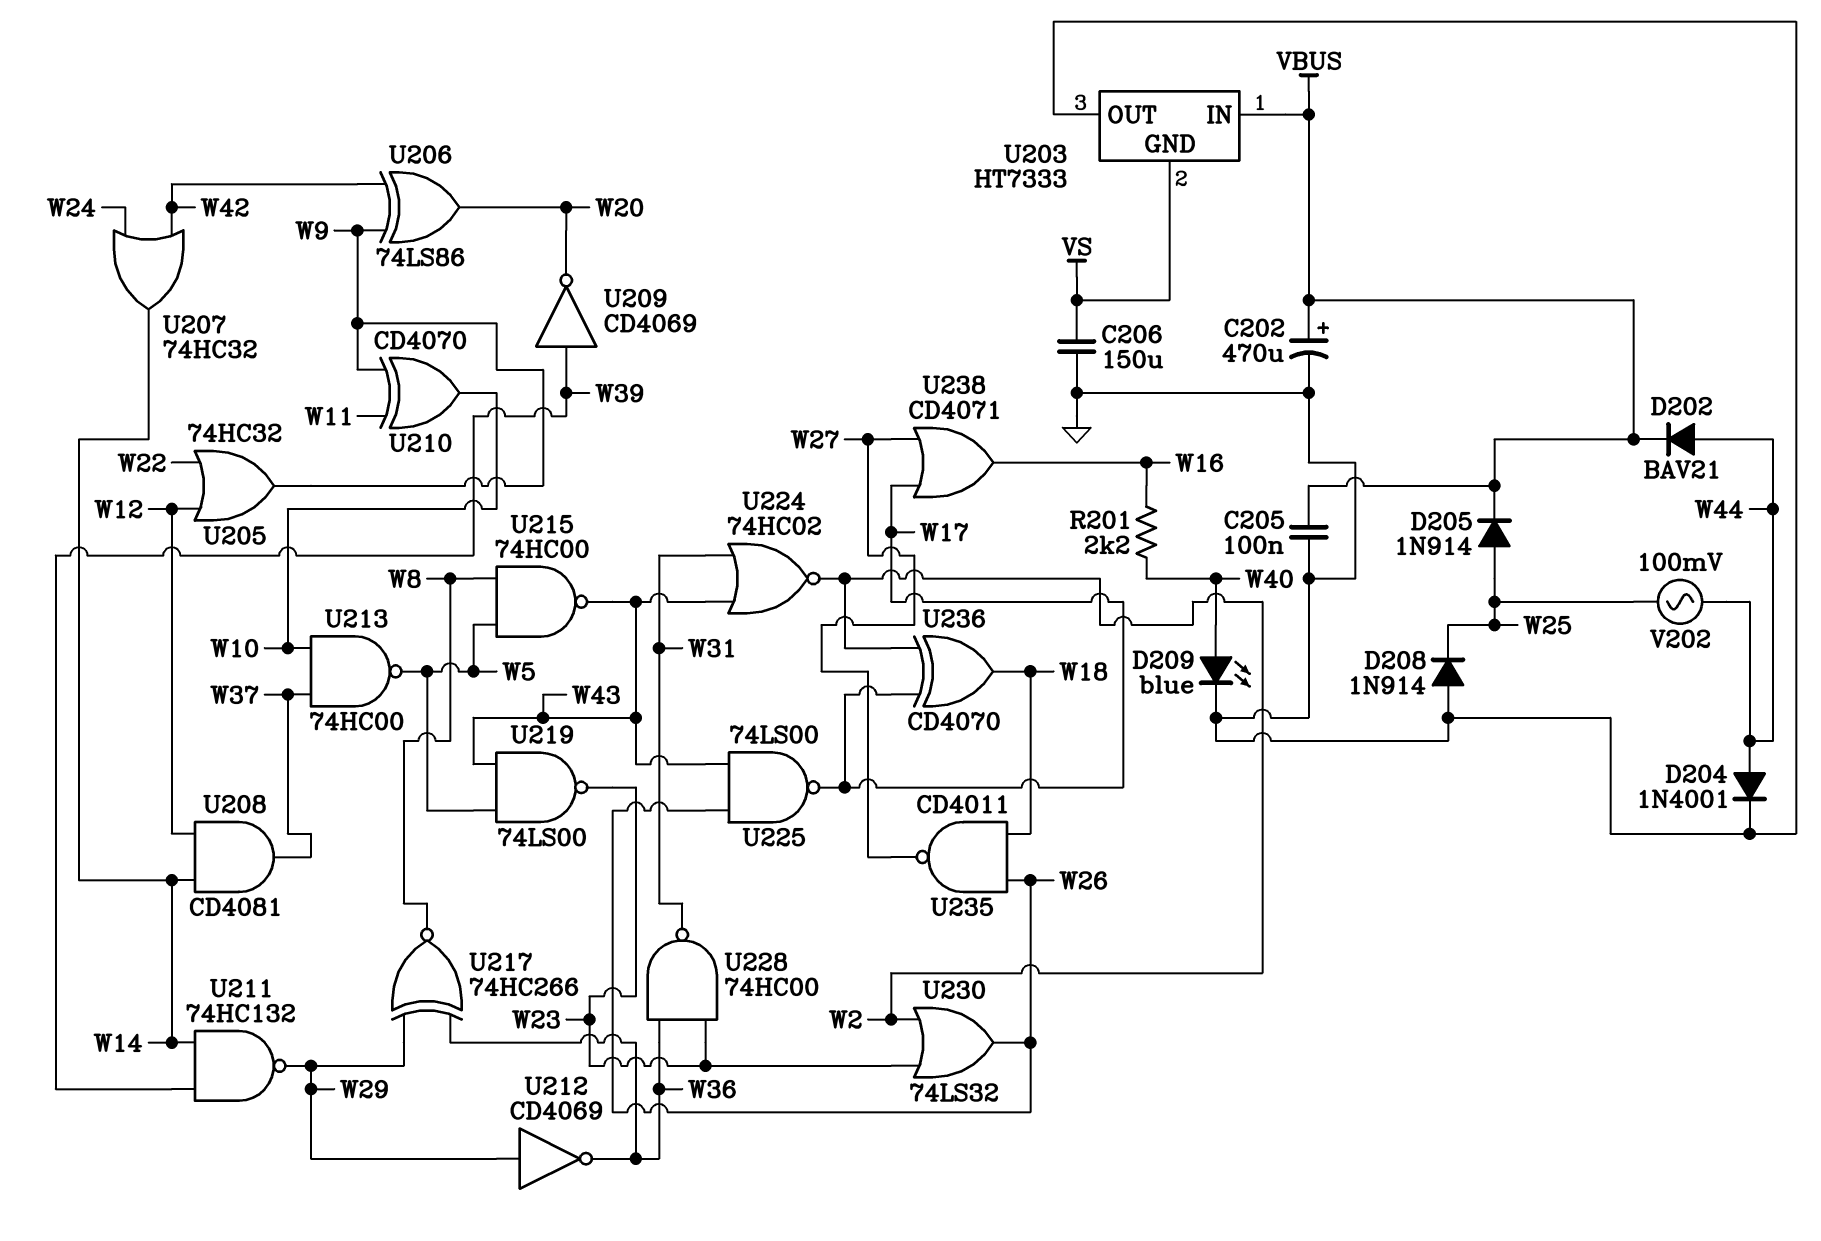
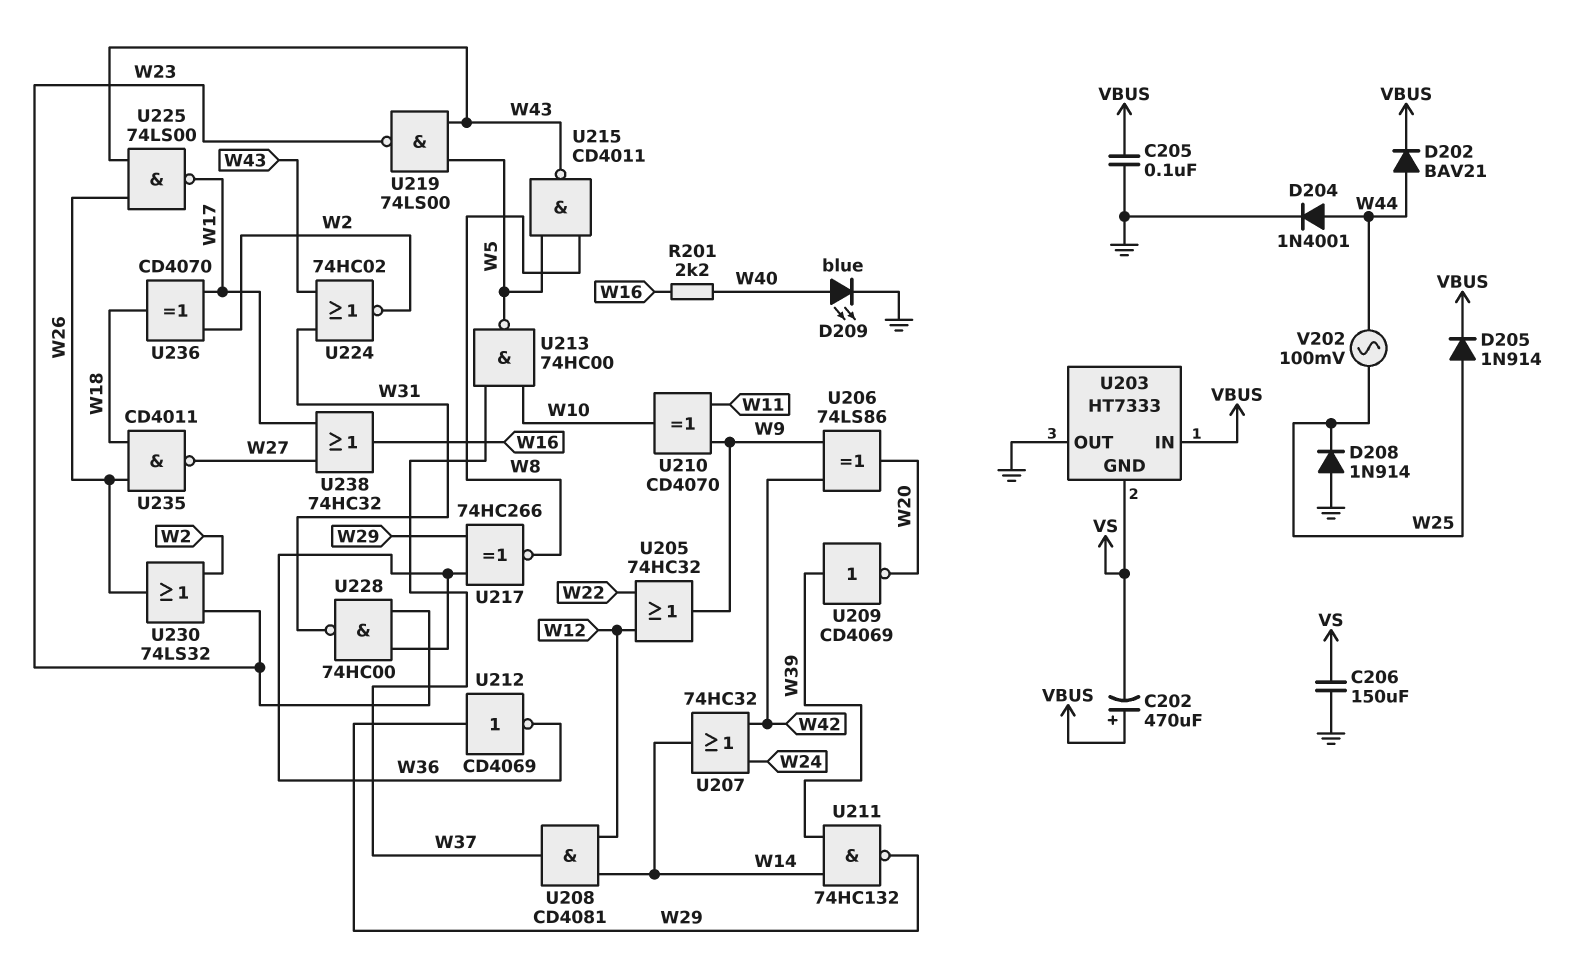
C202: 470uF (plus VBUS, minus GND) -> 470uF (plus VBUS, minus VS)
U215: NAND 74HC00 (in W5, in W8, out W43) -> NAND CD4011 (in W5, in W8, out W43)
U238: OR CD4071 (in W17, in W27, out W16) -> OR 74HC32 (in W17, in W27, out W16)

